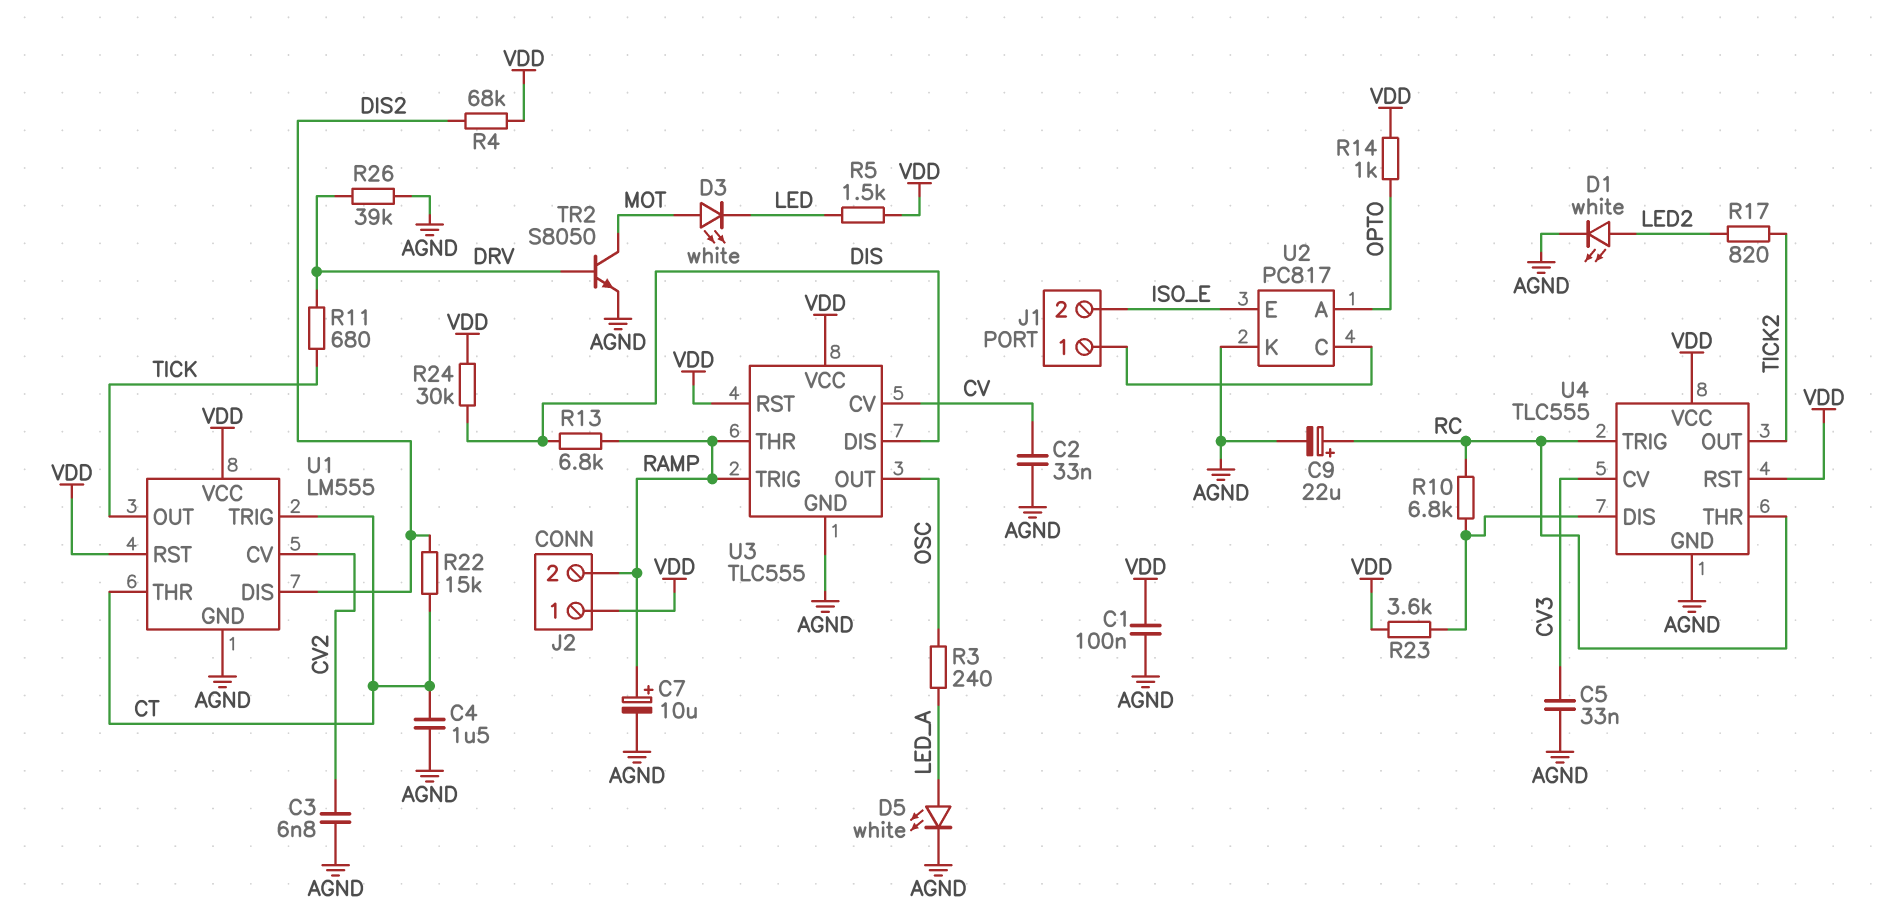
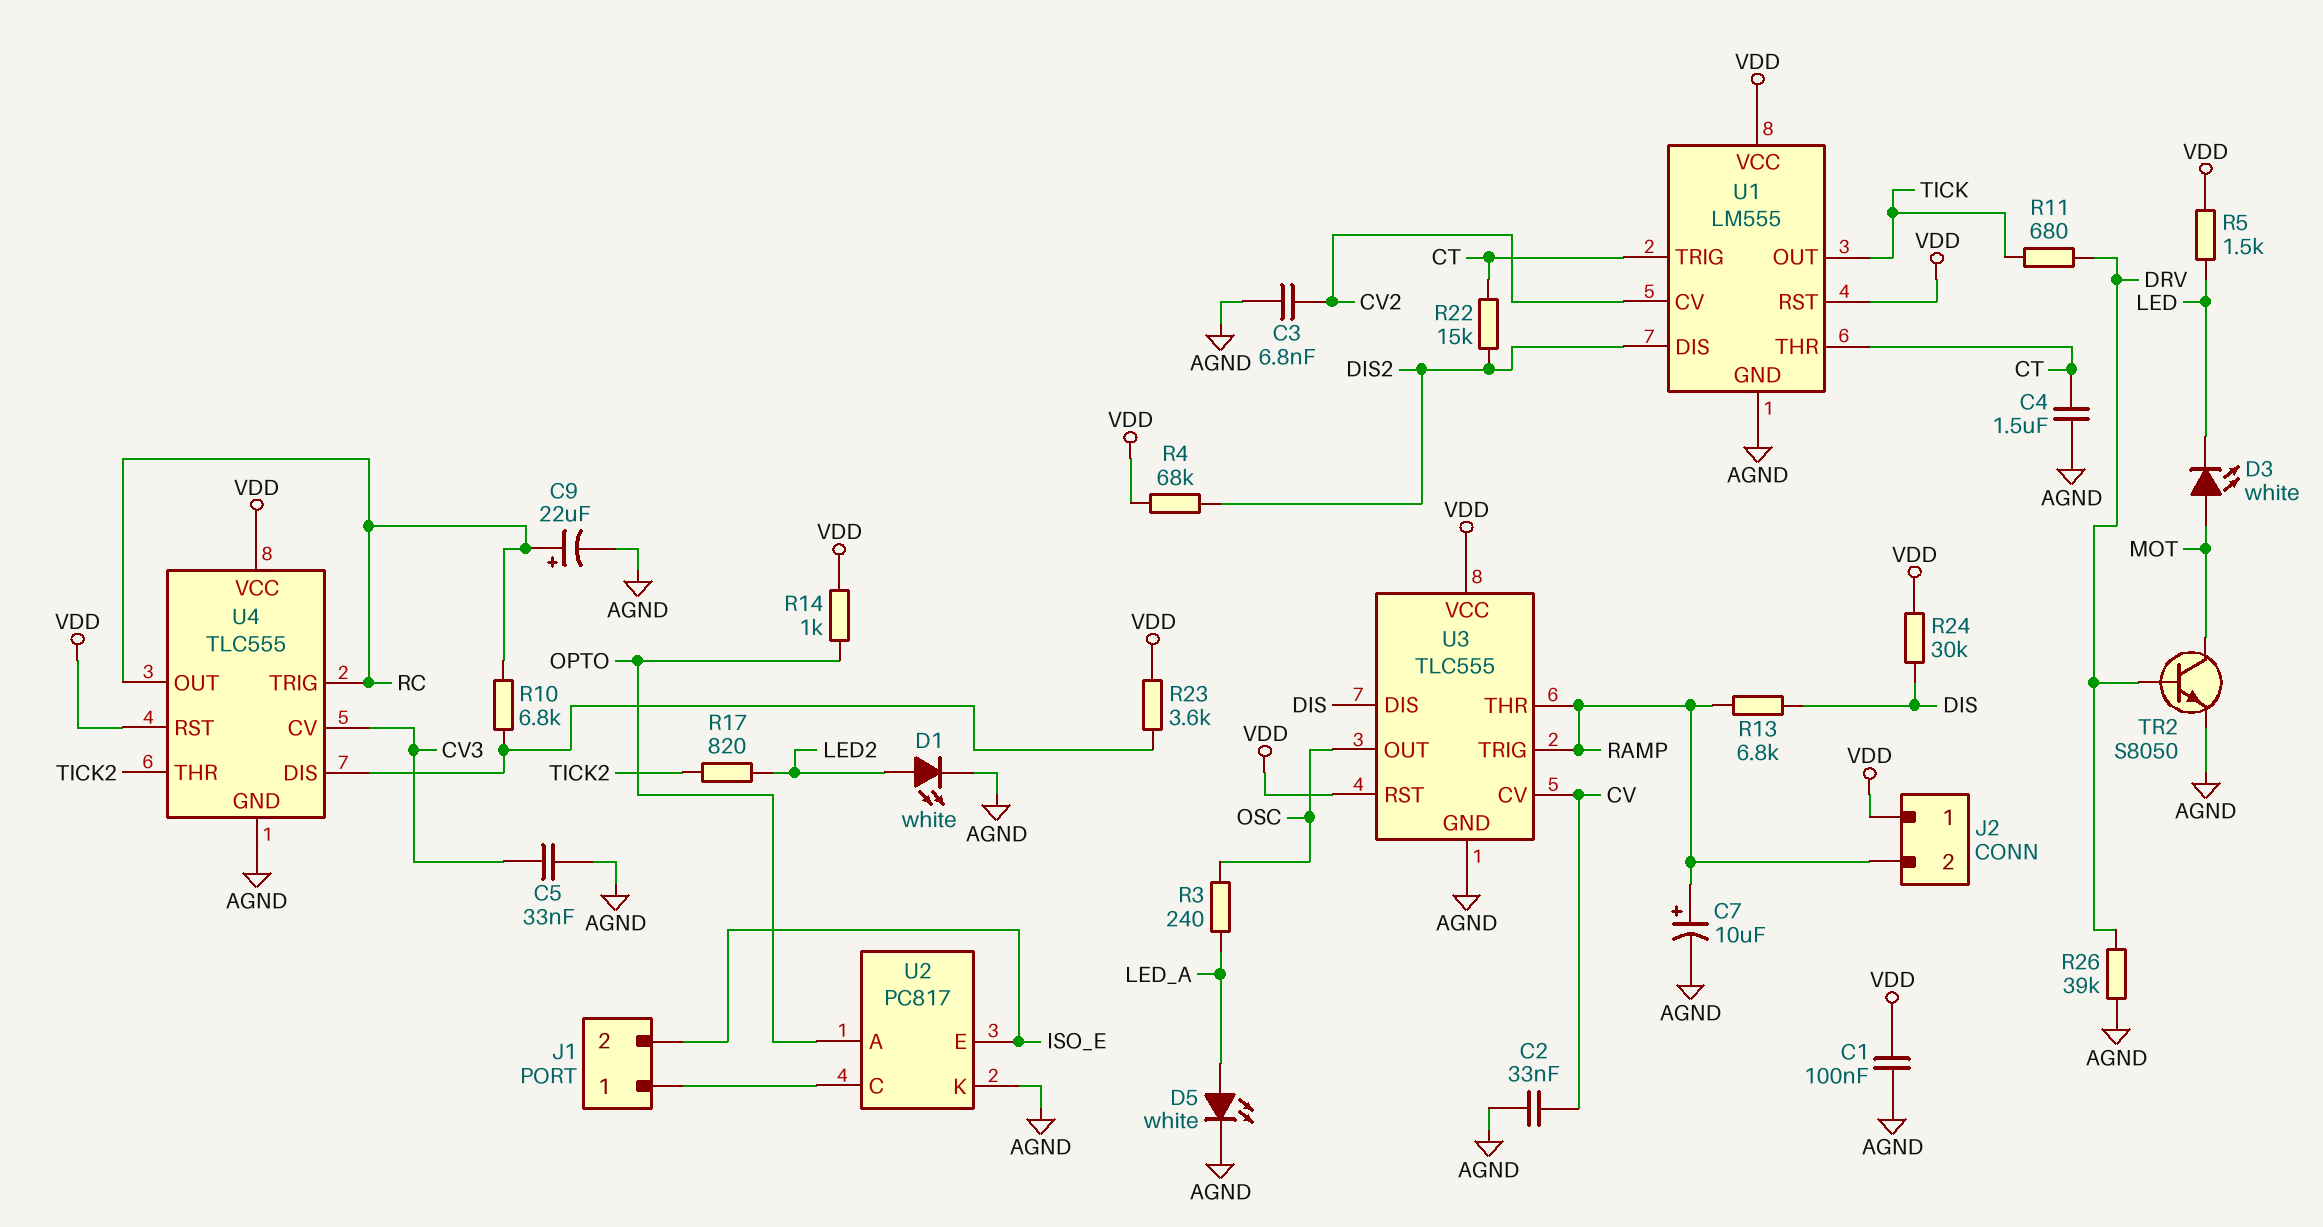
U4 pin OUT: TICK2 -> RC
U4 pin THR: RC -> TICK2

